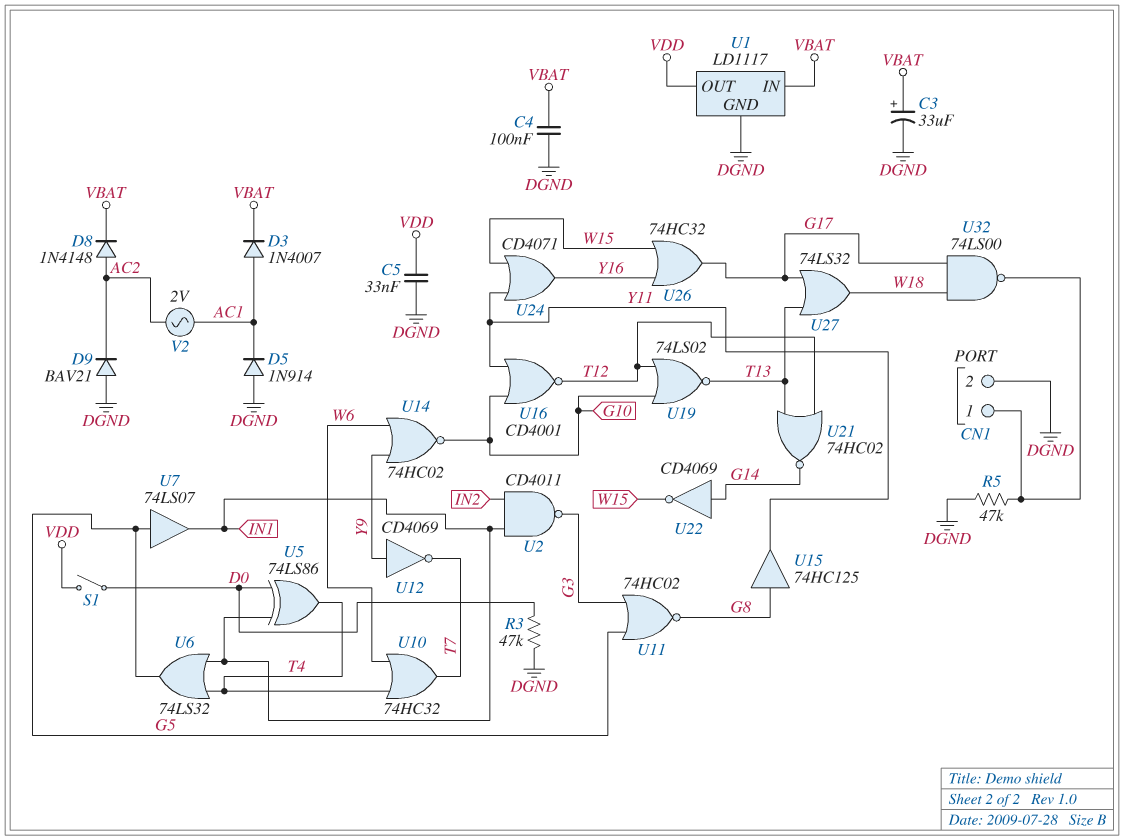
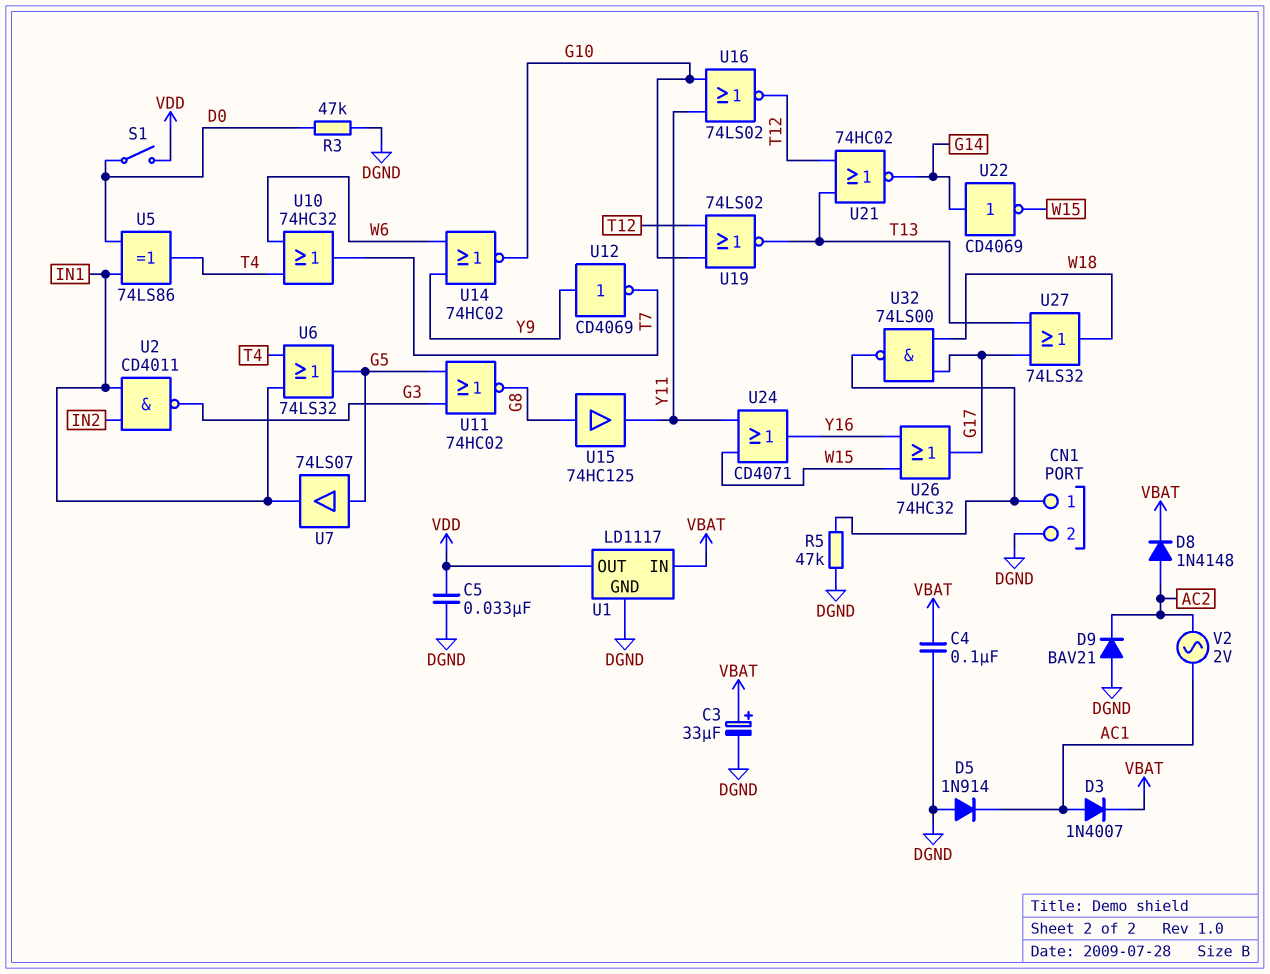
U16: NOR CD4001 (in G10, in Y11, out T12) -> NOR 74LS02 (in G10, in Y11, out T12)

